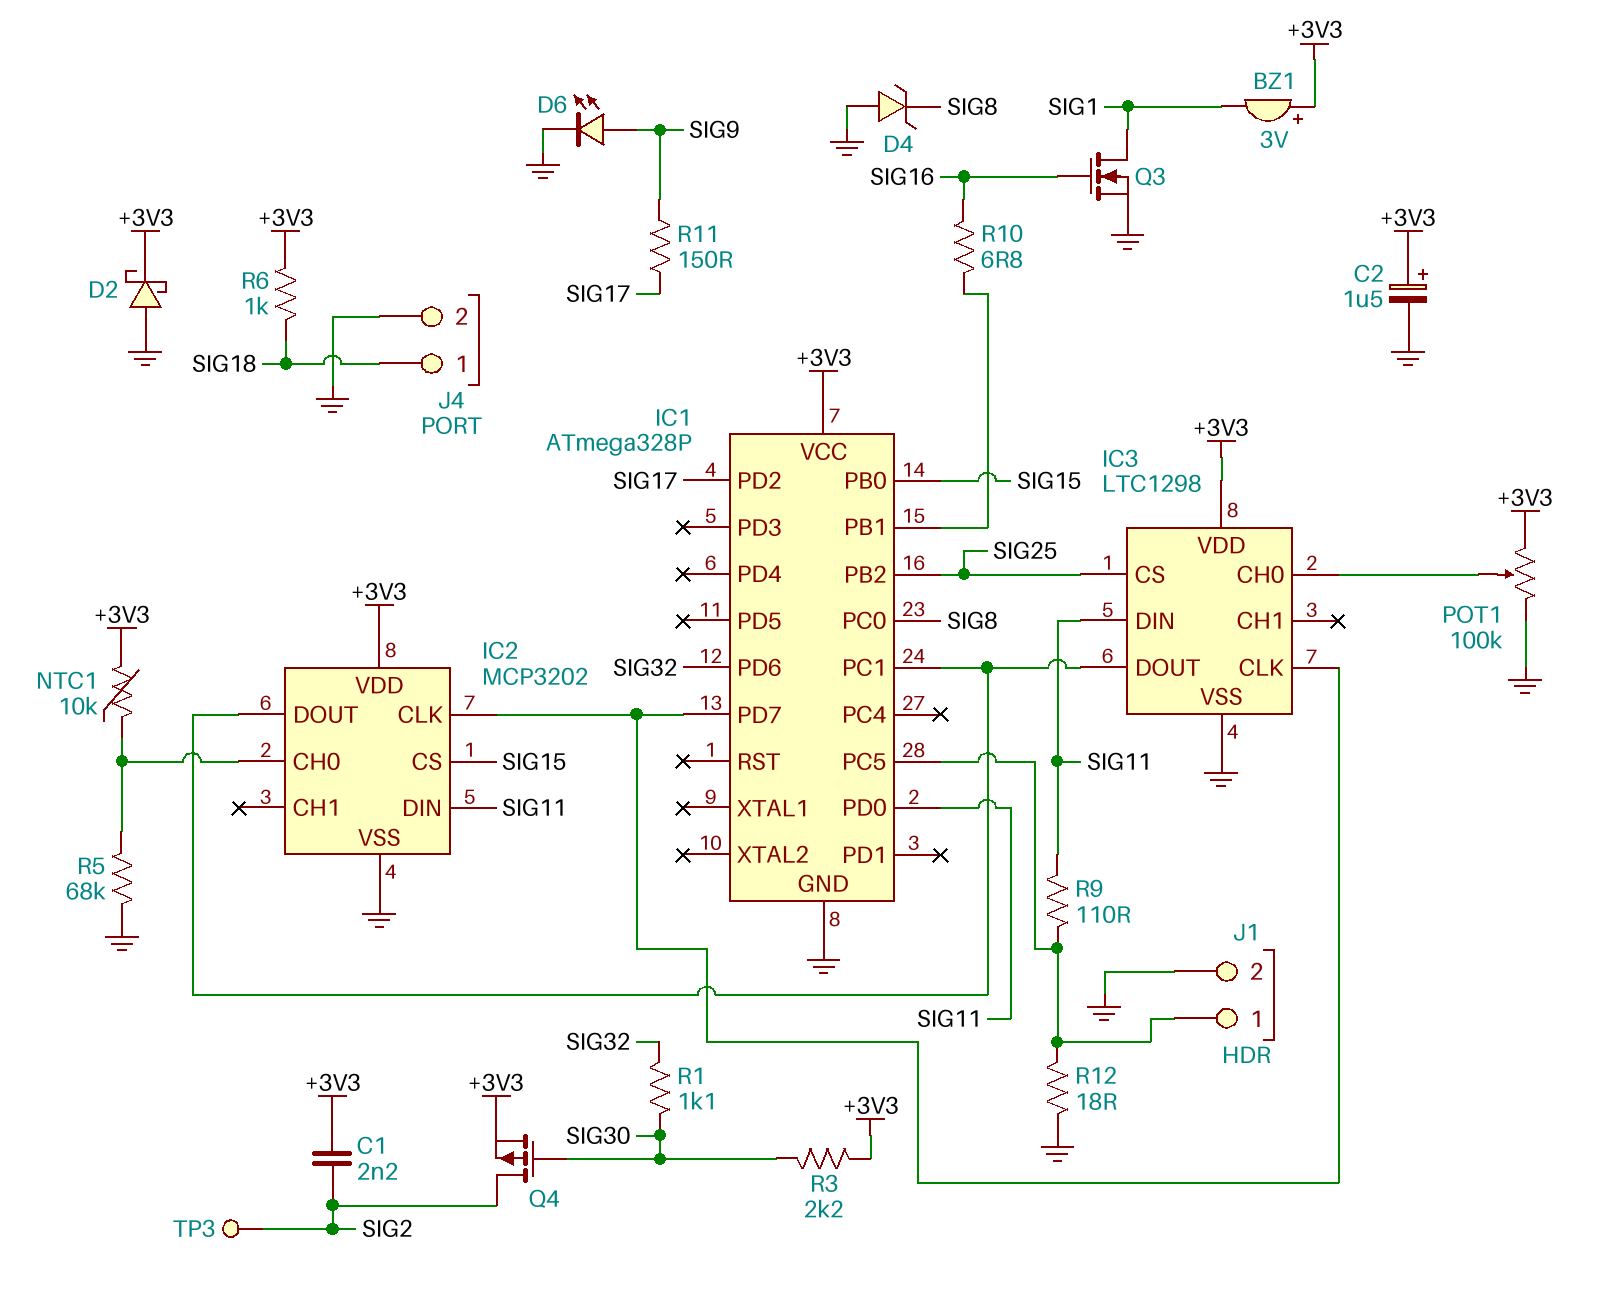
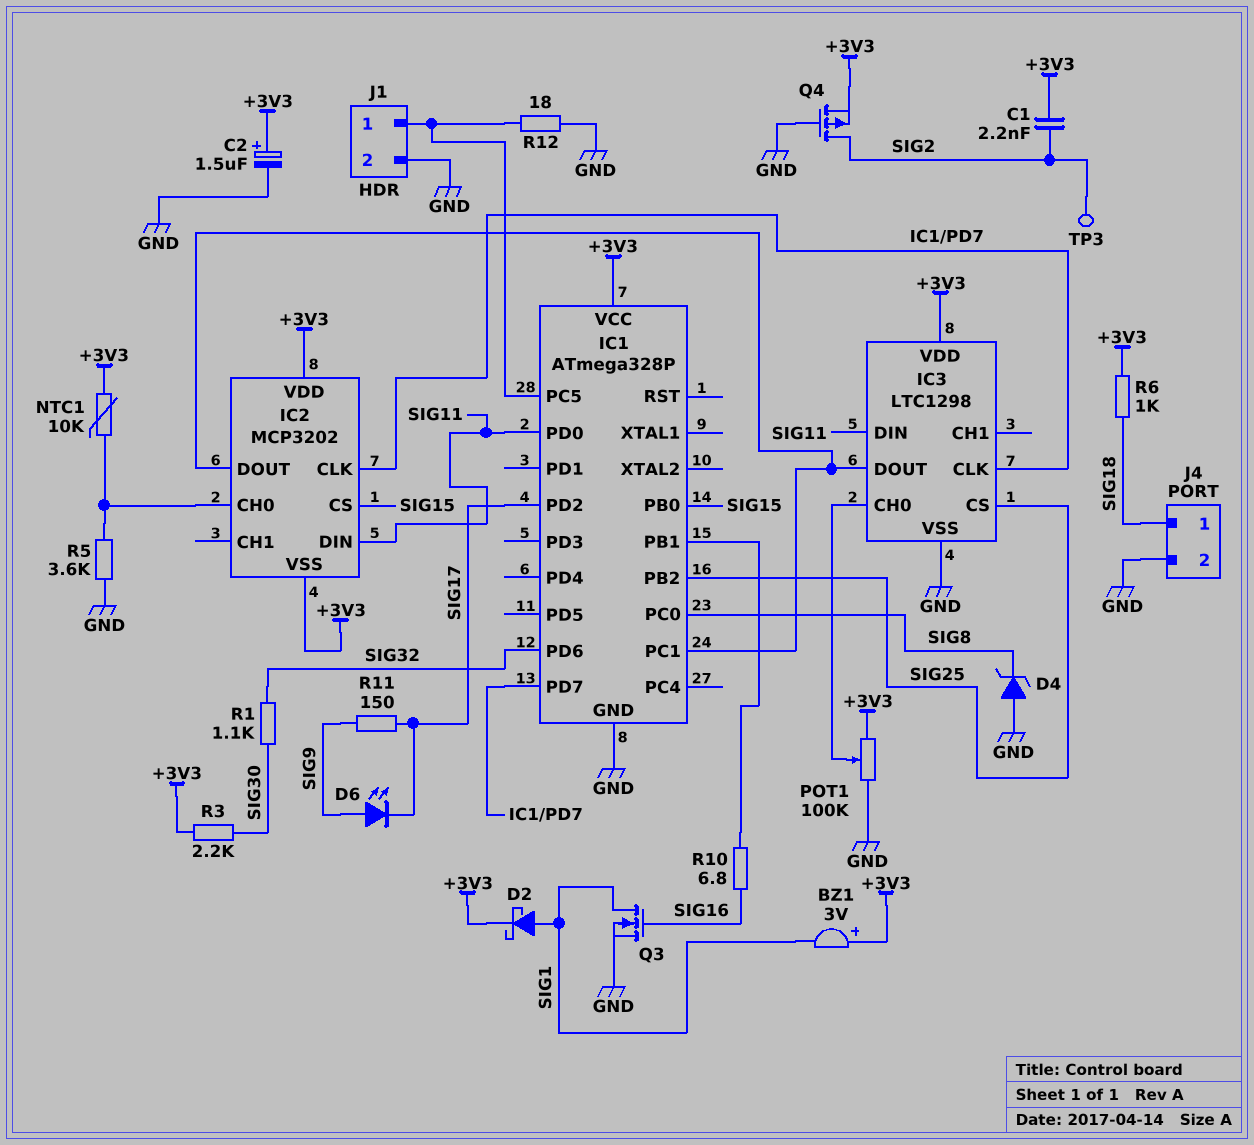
D2: schottky (A GND, K +3V3) -> schottky (A SIG1, K +3V3)
D6: LED (A SIG9, K GND) -> LED (A SIG9, K SIG17)
IC2 pin VSS: GND -> +3V3
Q4: PMOS (G SIG30, D SIG2, S +3V3) -> PMOS (G GND, D SIG2, S +3V3)
R5: 68k (GND, IC2/CH0) -> 3.6k (GND, IC2/CH0)
R9: 110 (IC1/PC5, SIG11) -> none

